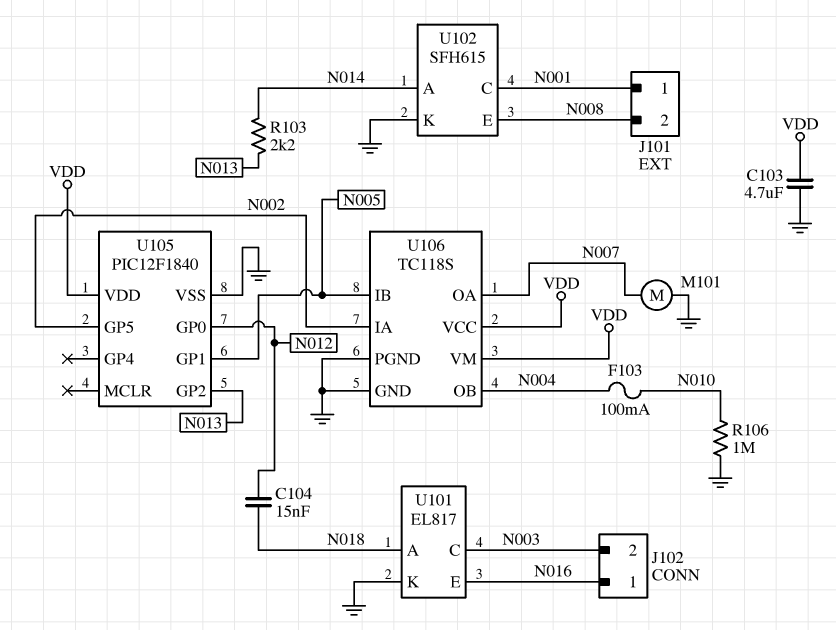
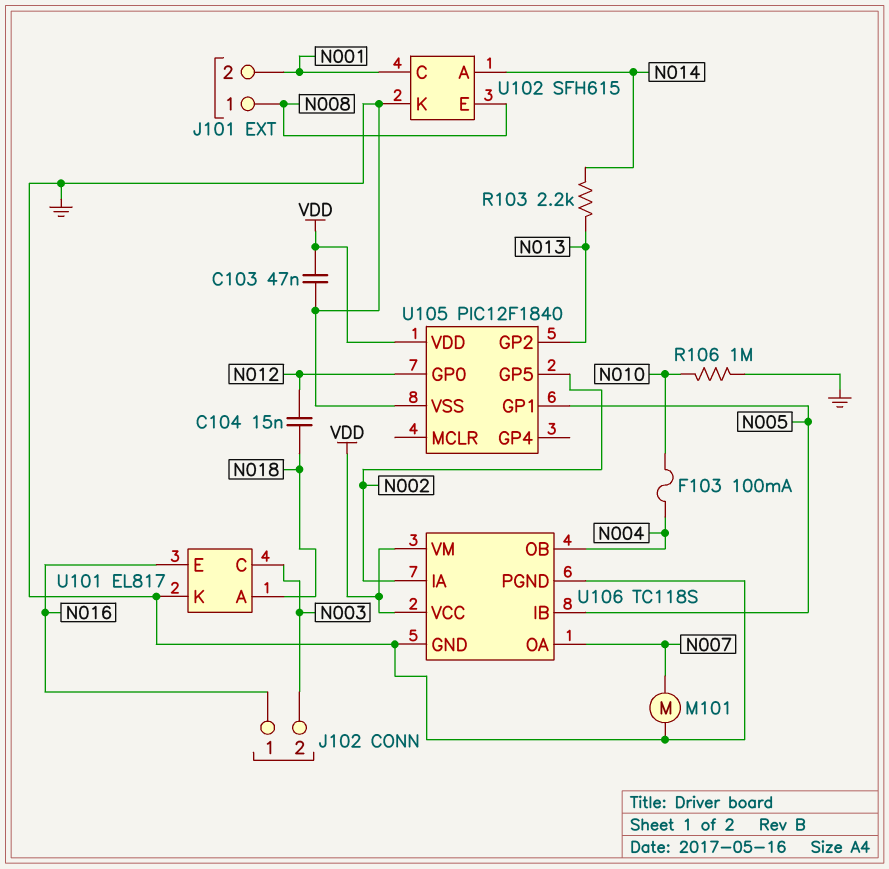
C103: 4.7uF (GND, VDD) -> 47nF (GND, VDD)
J101 pin 1: N001 -> N008
J101 pin 2: N008 -> N001

